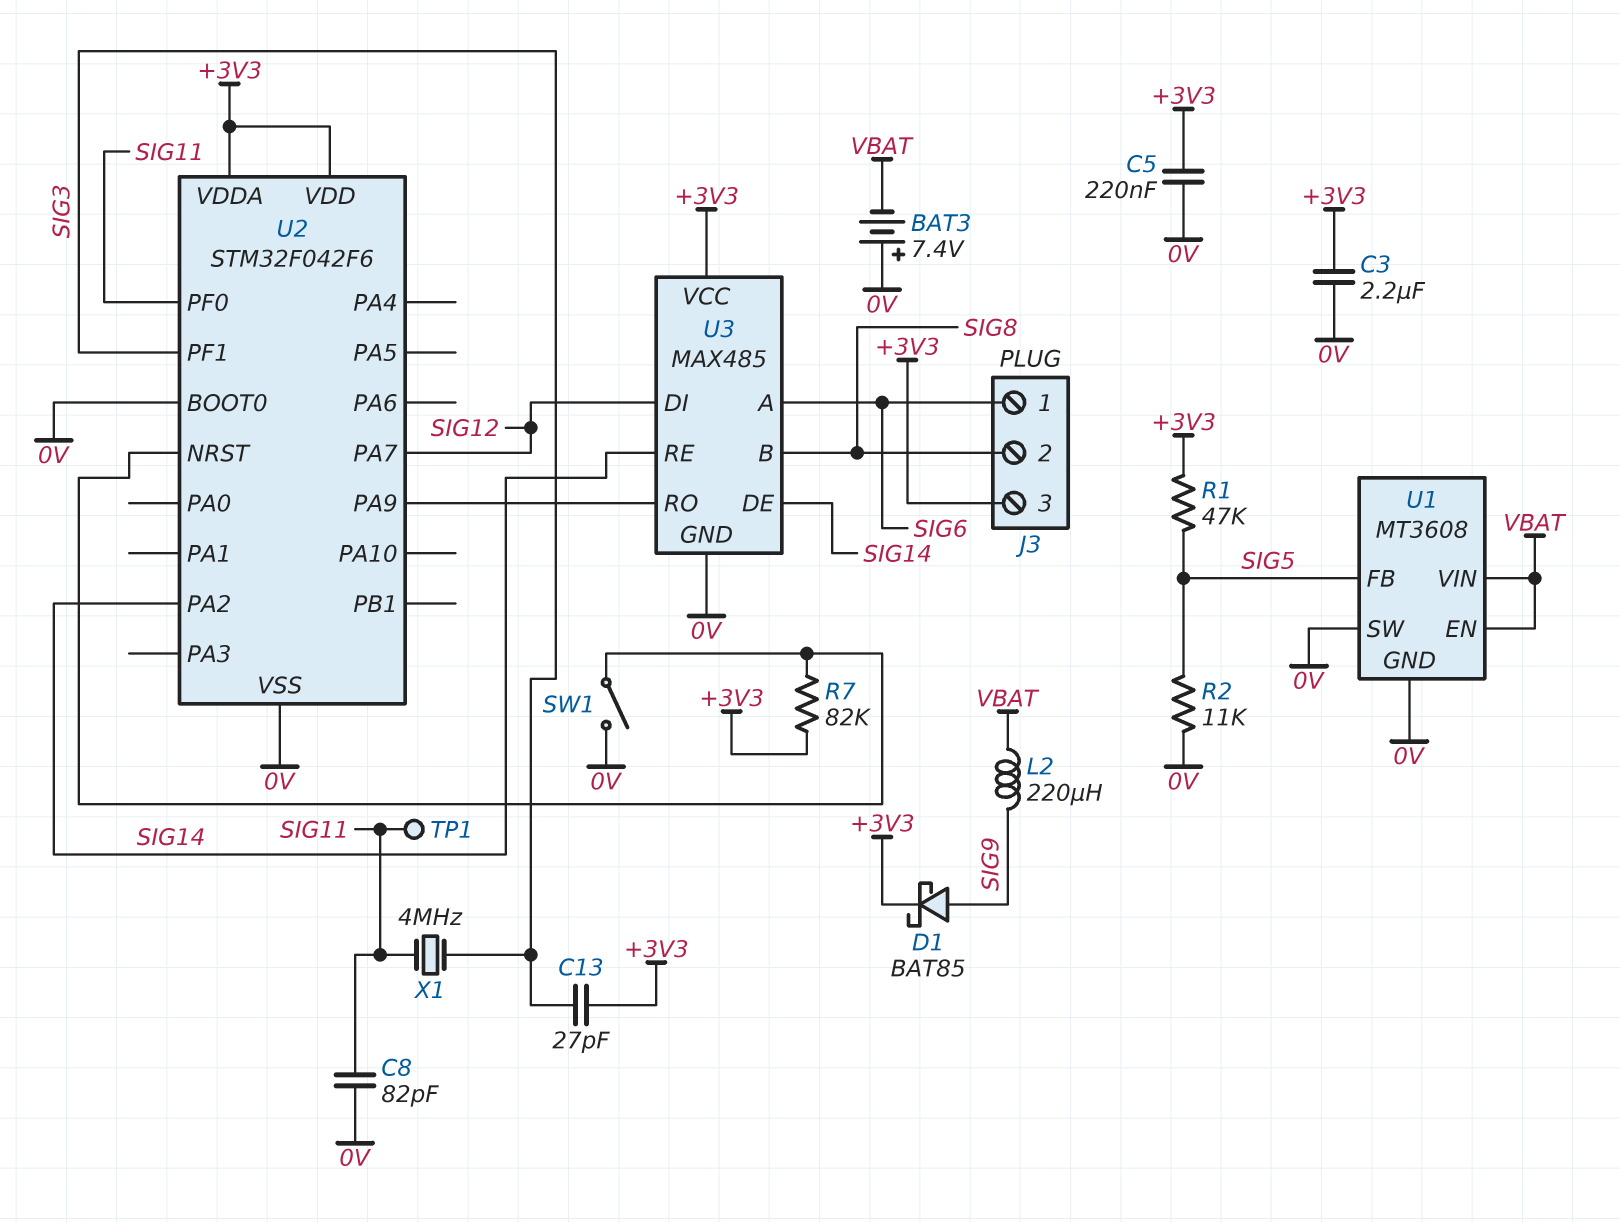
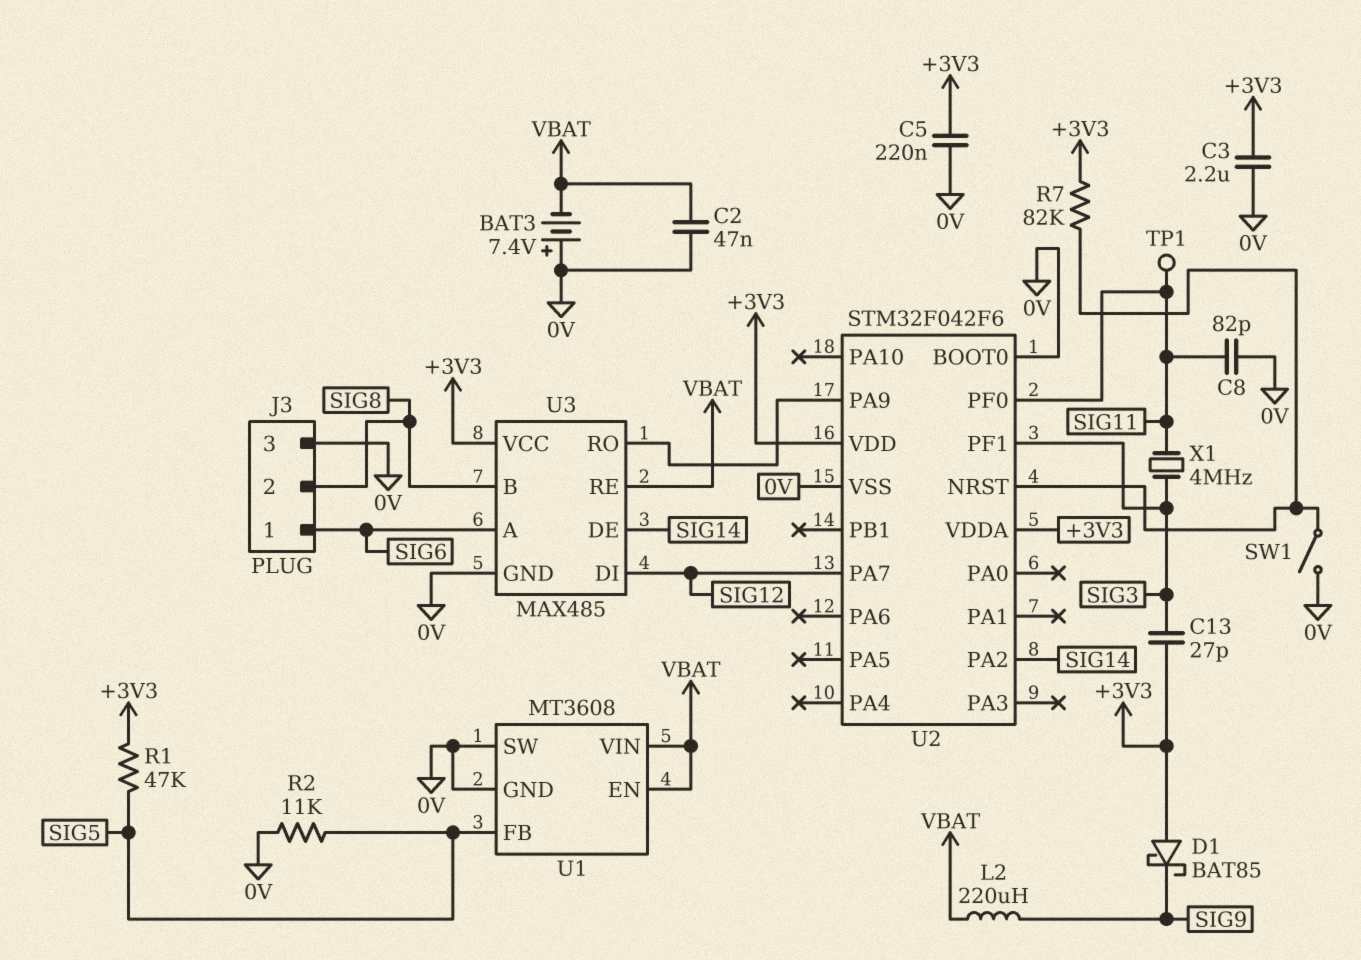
C2: none -> 47nF (0V, VBAT)
D1: schottky BAT85 (A SIG9, K +3V3) -> schottky BAT85 (A +3V3, K SIG9)
J3 pin 3: +3V3 -> 0V
U3 pin RE: SIG14 -> VBAT

